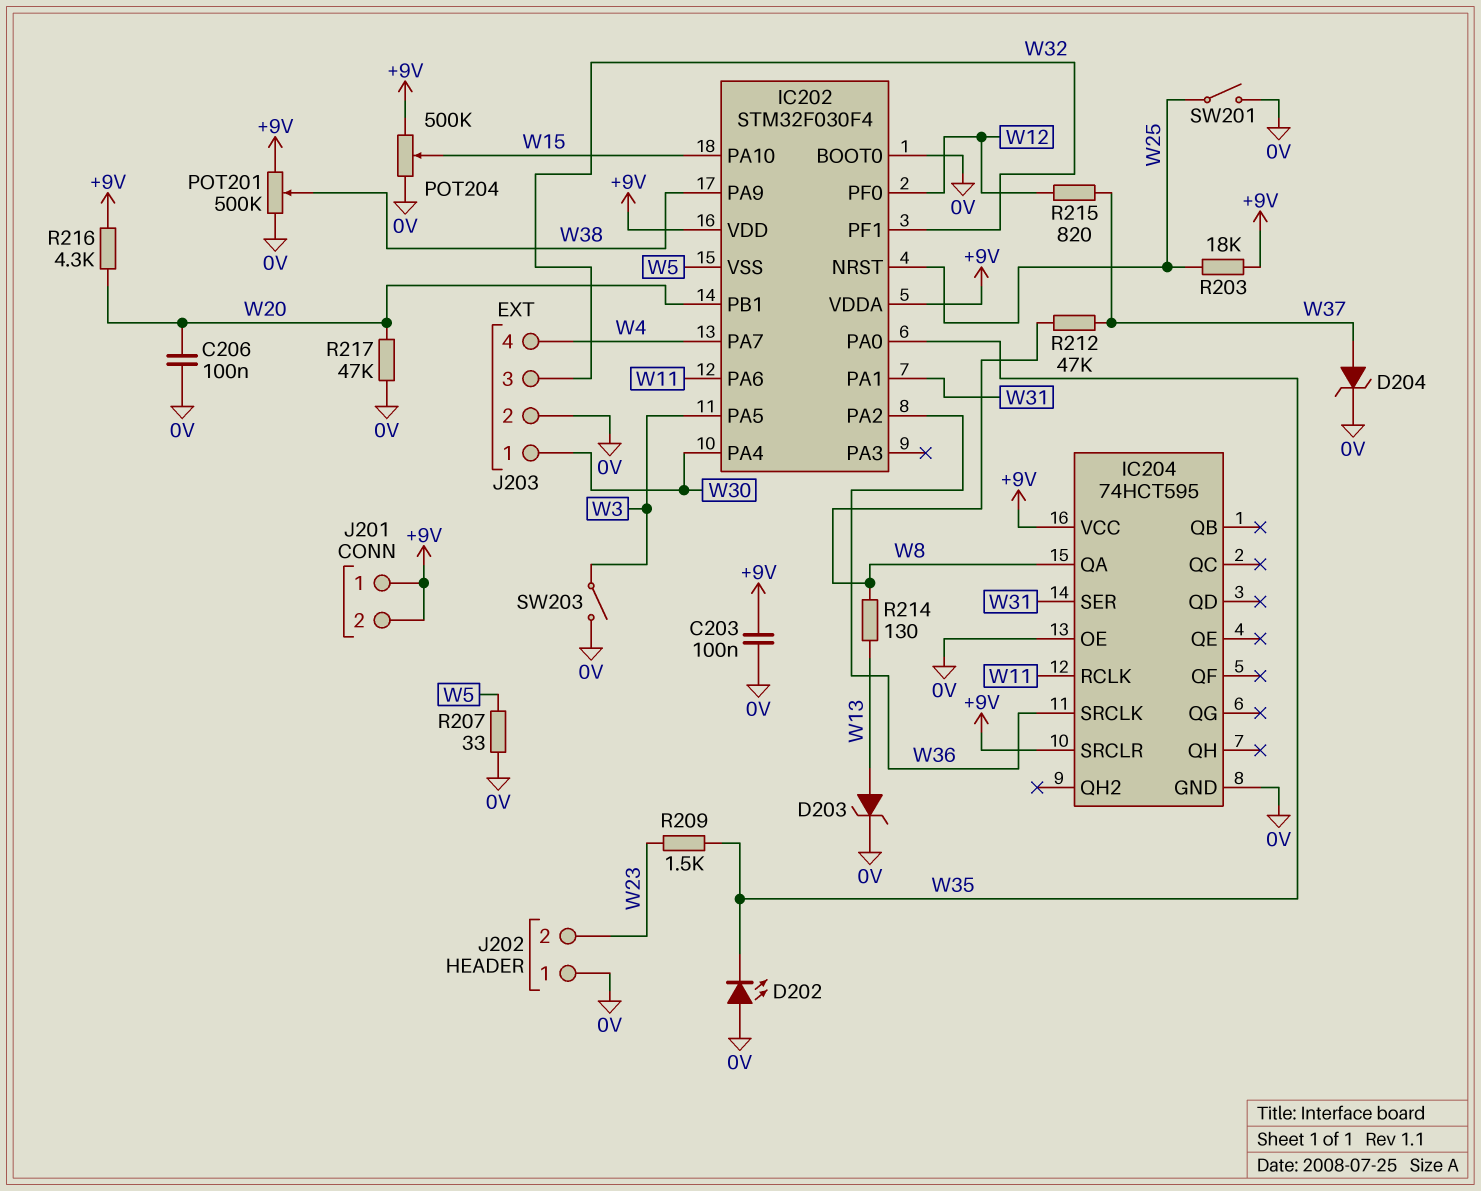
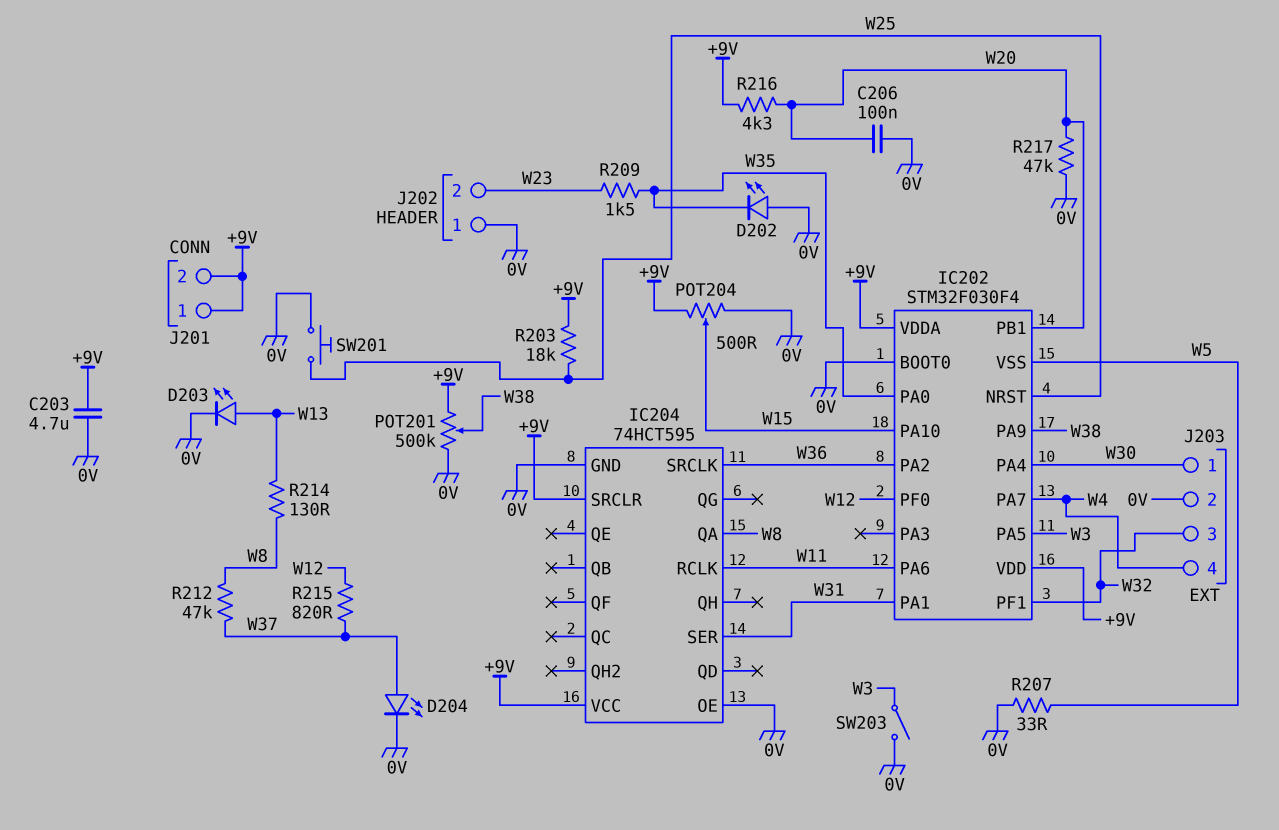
C203: 100nF (+9V, 0V) -> 4.7uF (+9V, 0V)
D203: zener (A W13, K 0V) -> LED (A W13, K 0V)
D204: zener (A W37, K 0V) -> LED (A W37, K 0V)
POT204: 500k (+9V, 0V, wiper W15) -> 500 (+9V, 0V, wiper W15)
SW201: switch (0V, W25) -> button (0V, W25)

